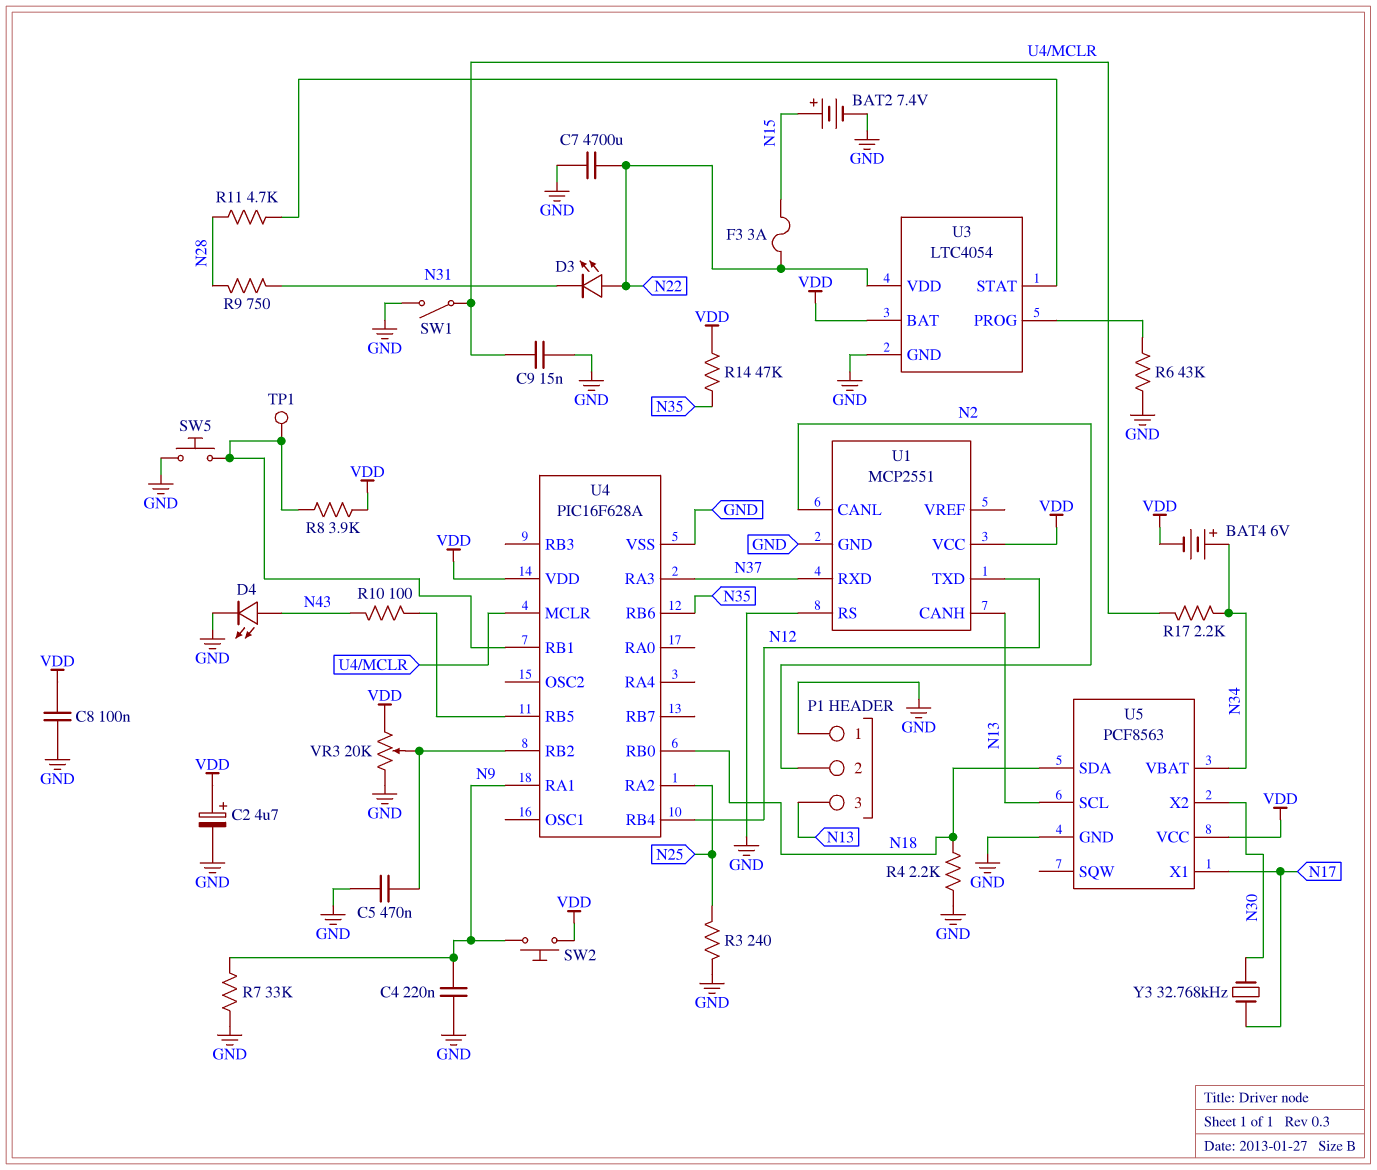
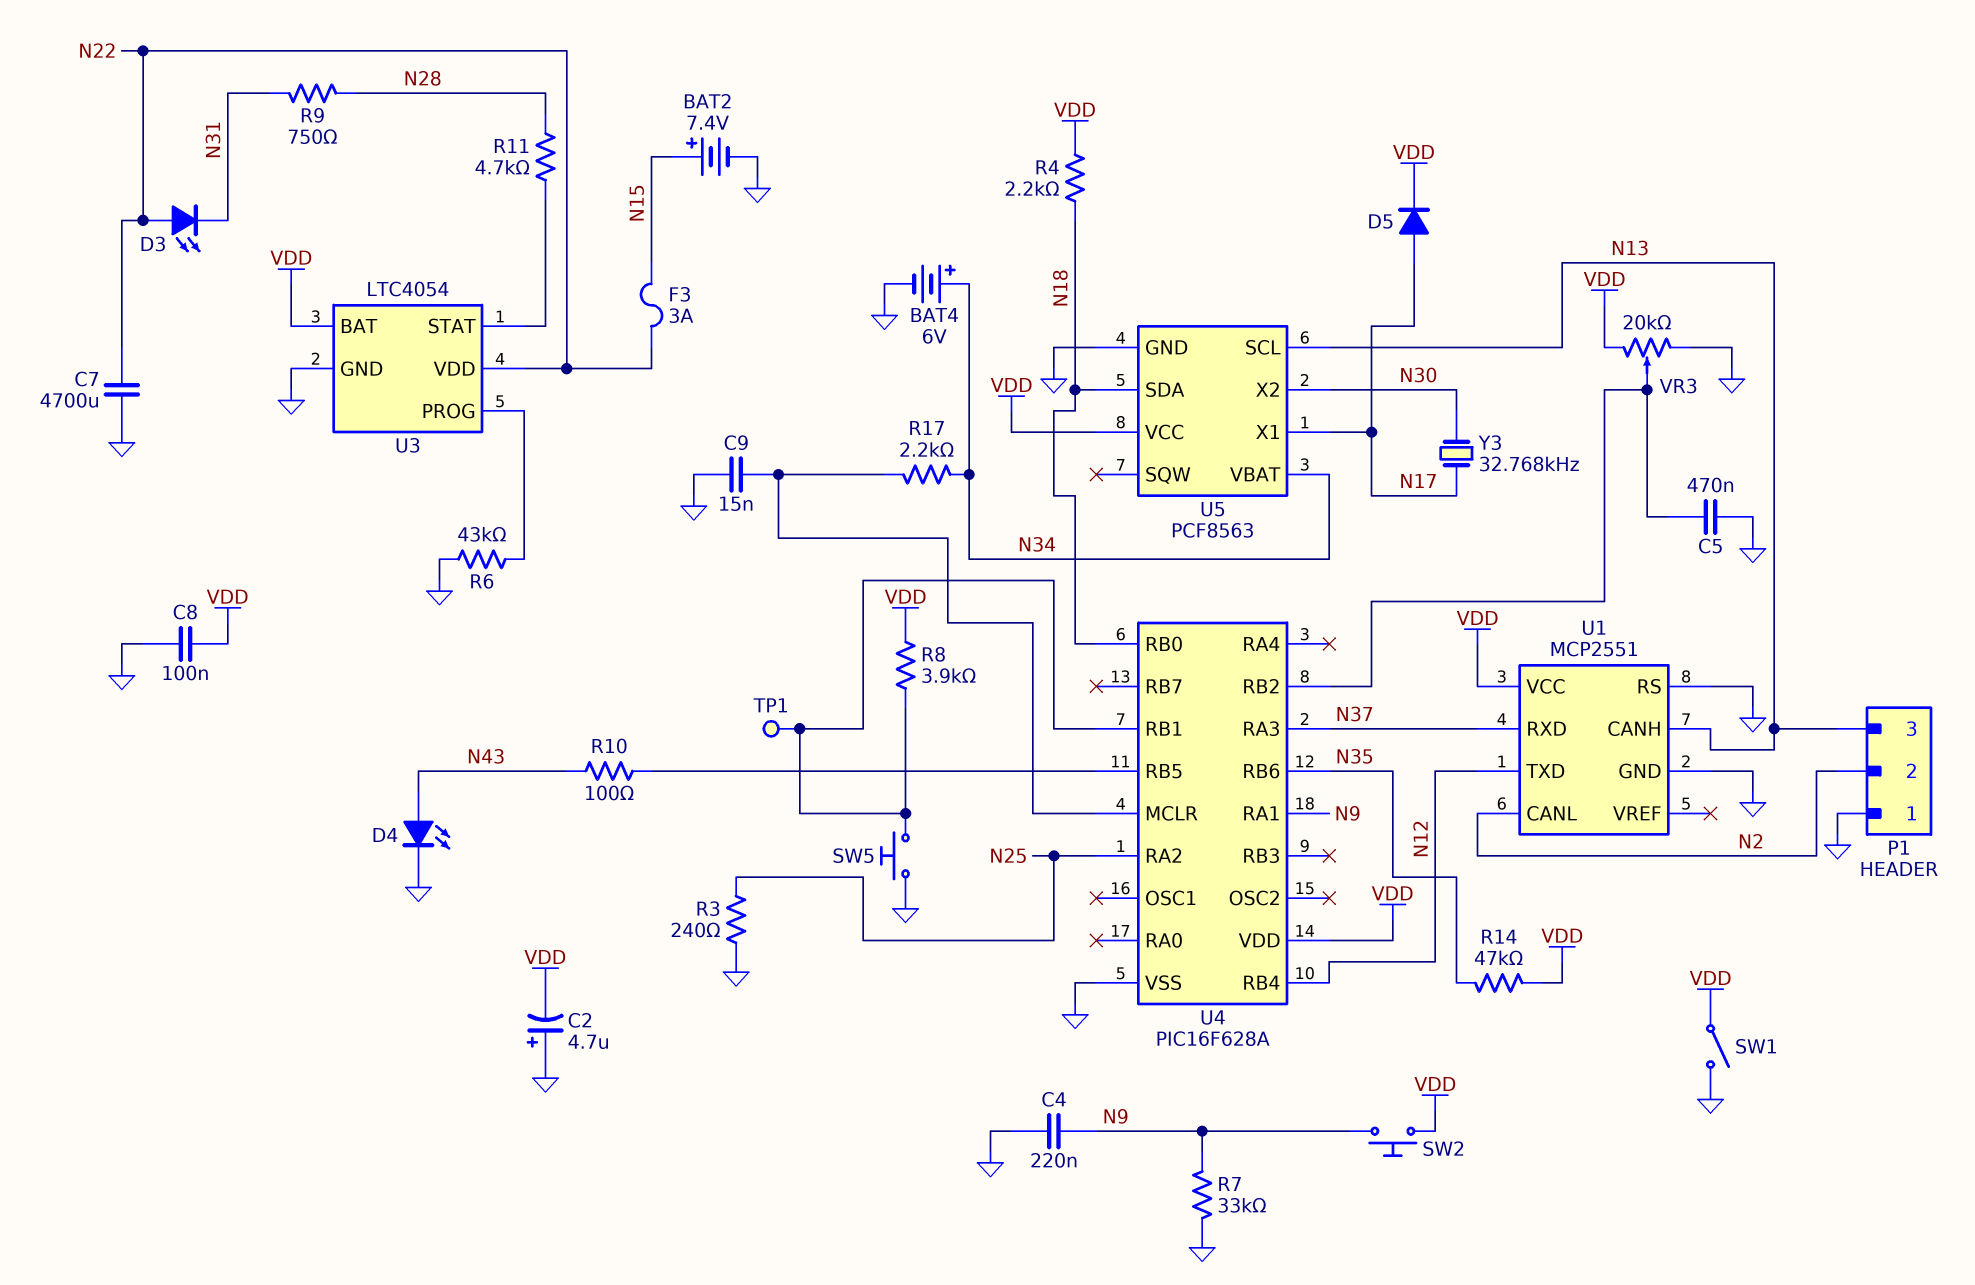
BAT4: 6V (plus N34, minus VDD) -> 6V (plus N34, minus GND)
C2: 4.7uF (plus VDD, minus GND) -> 4.7uF (plus GND, minus VDD)
D5: none -> diode (A N17, K VDD)
R4: 2.2k (GND, N18) -> 2.2k (N18, VDD)
SW1: switch (GND, U4/MCLR) -> switch (GND, VDD)

